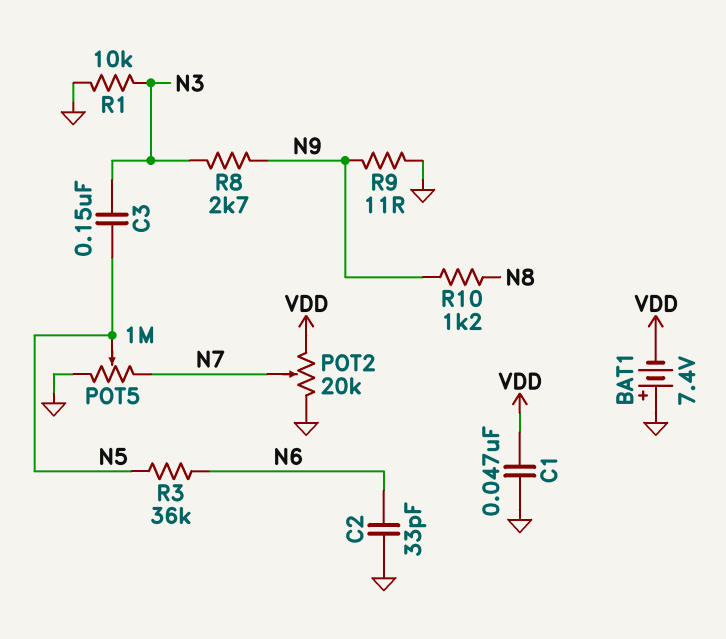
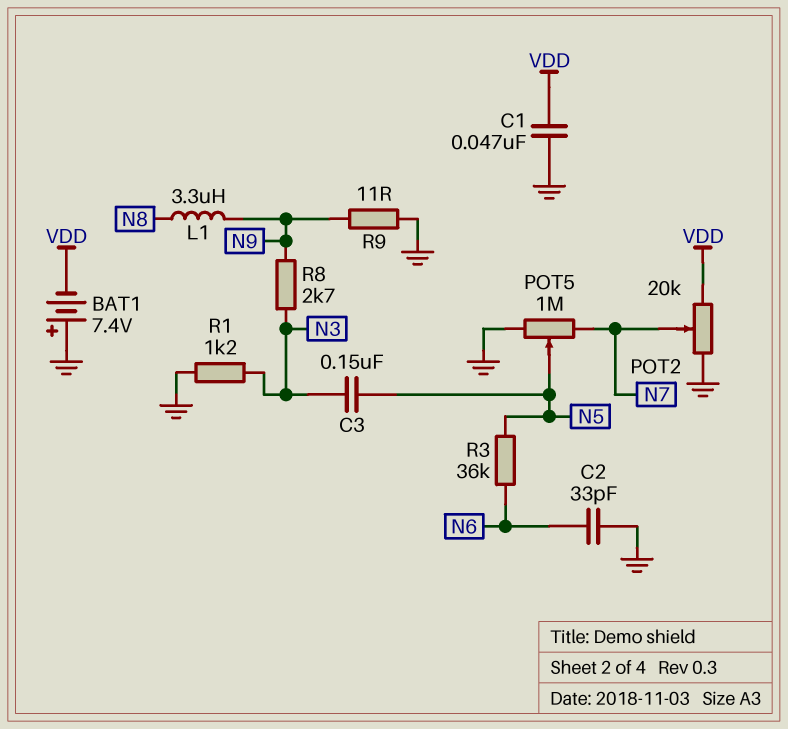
L1: none -> 3.3uH (N8, N9)
R1: 10k (GND, N3) -> 1.2k (GND, N3)
R10: 1.2k (N8, N9) -> none

